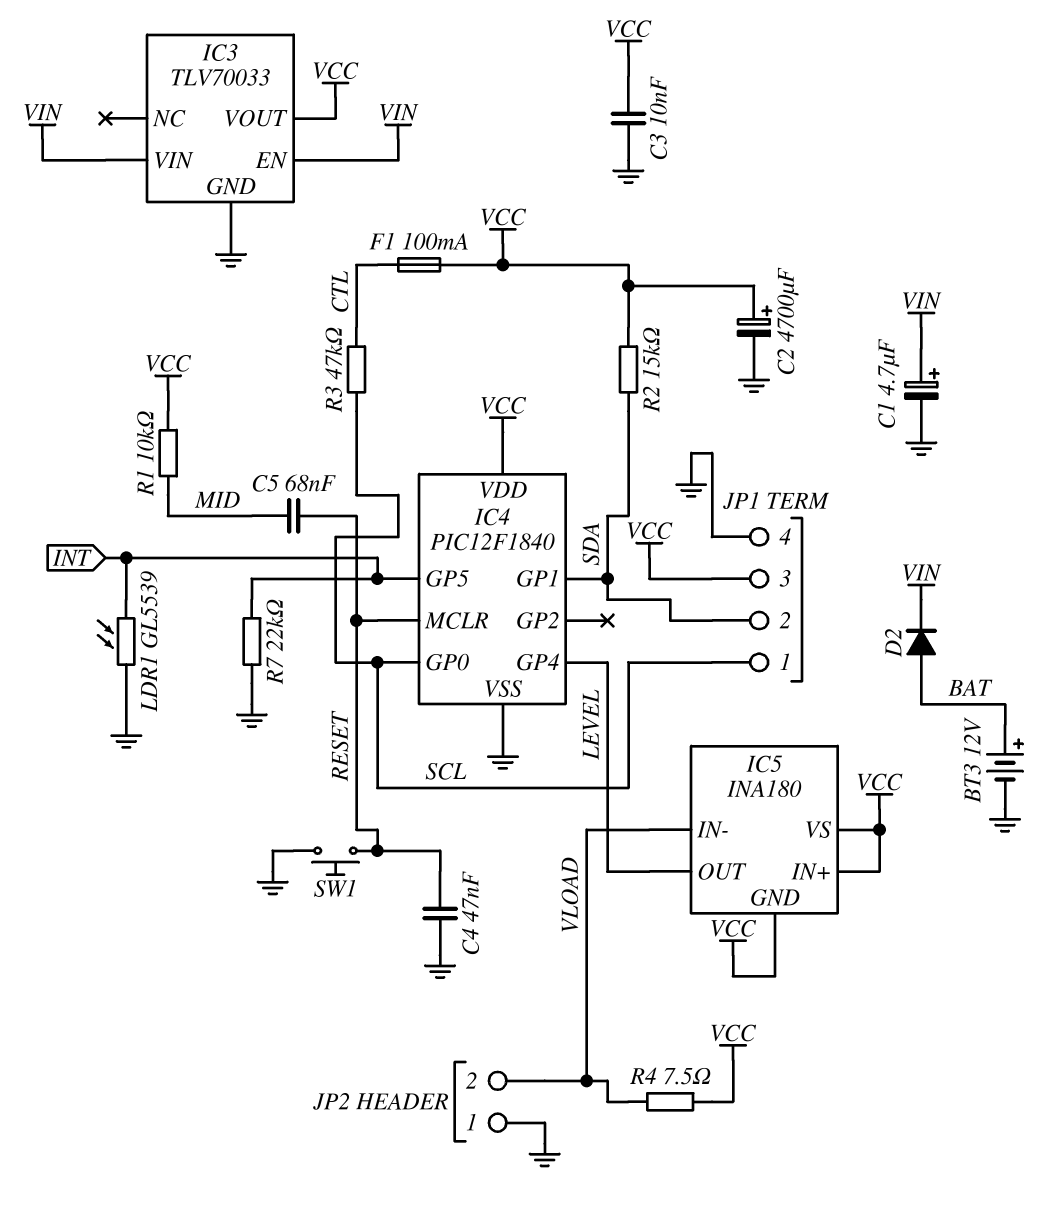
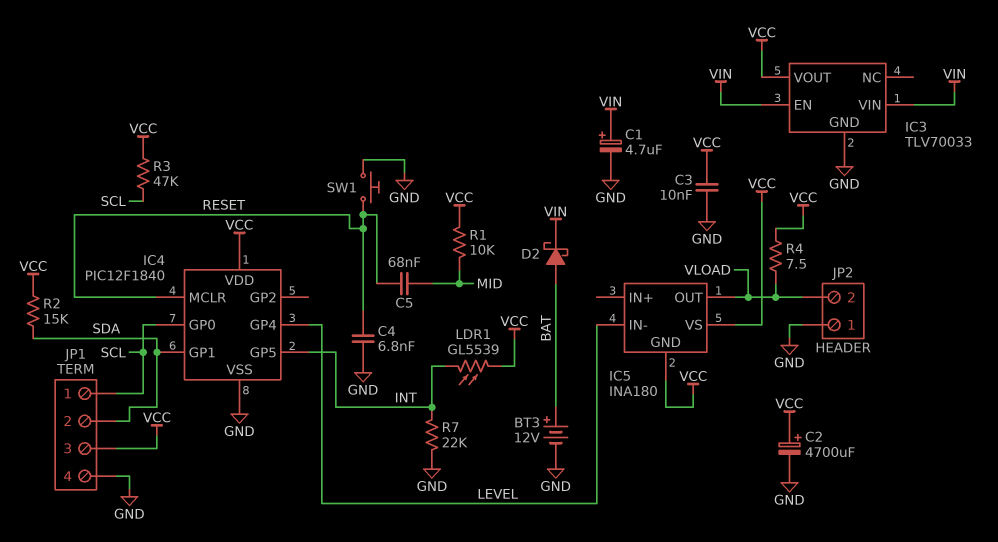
C4: 47nF (GND, RESET) -> 6.8nF (GND, RESET)
D2: diode (A BAT, K VIN) -> schottky (A BAT, K VIN)
F1: 100mA (CTL, VCC) -> none
IC5 pin IN+: VCC -> none
IC5 pin IN-: VLOAD -> LEVEL
IC5 pin OUT: LEVEL -> VLOAD
LDR1: GL5539 (GND, INT) -> GL5539 (INT, VCC)
R3: 47k (CTL, SCL) -> 47k (SCL, VCC)

